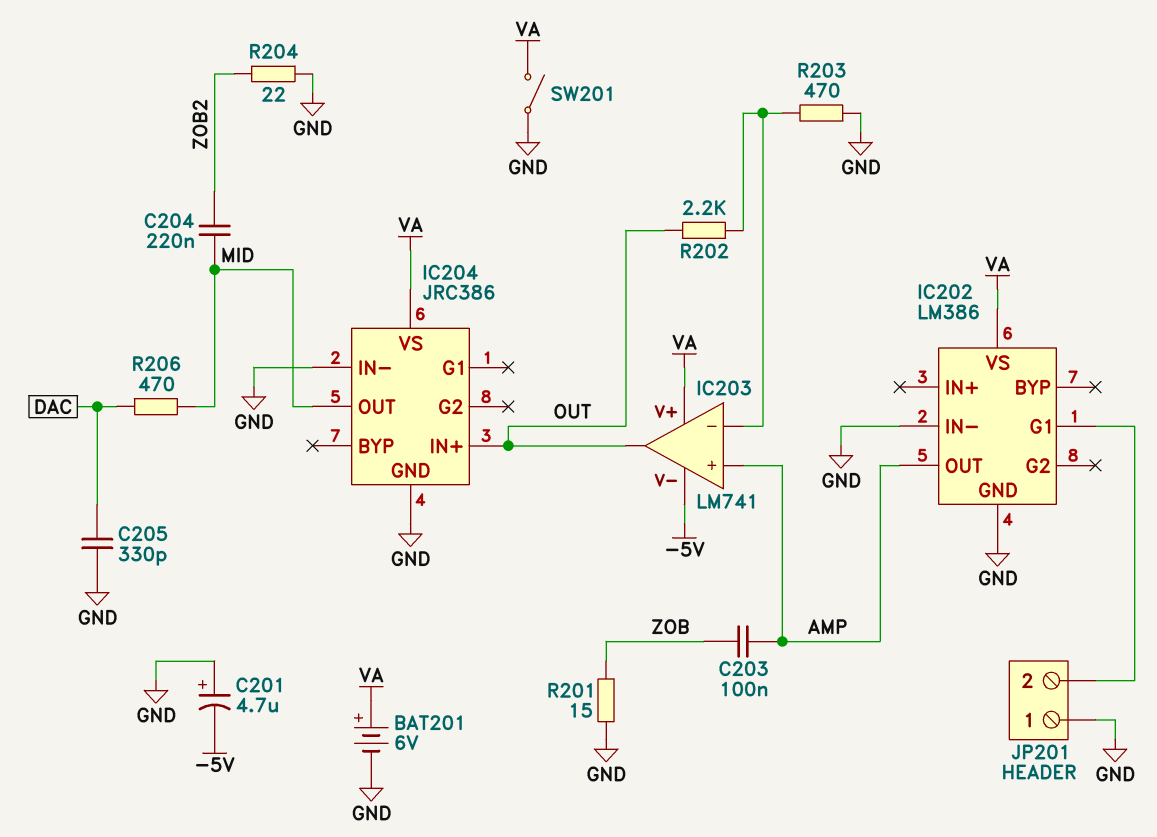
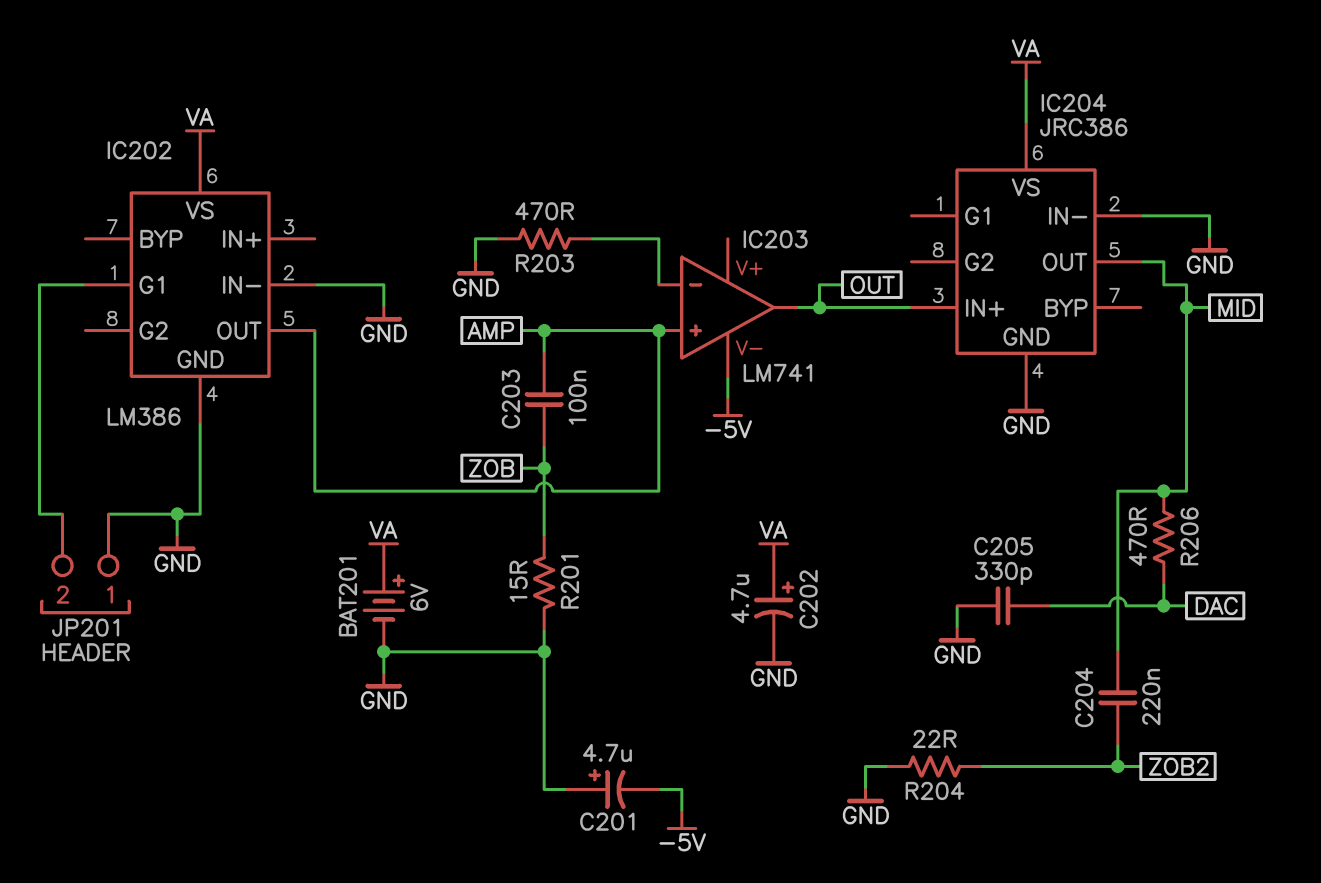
C202: none -> 4.7uF (plus VA, minus GND)
IC203 pin V+: VA -> none
R202: 2.2k (IC203/in-, OUT) -> none
SW201: switch (GND, VA) -> none

